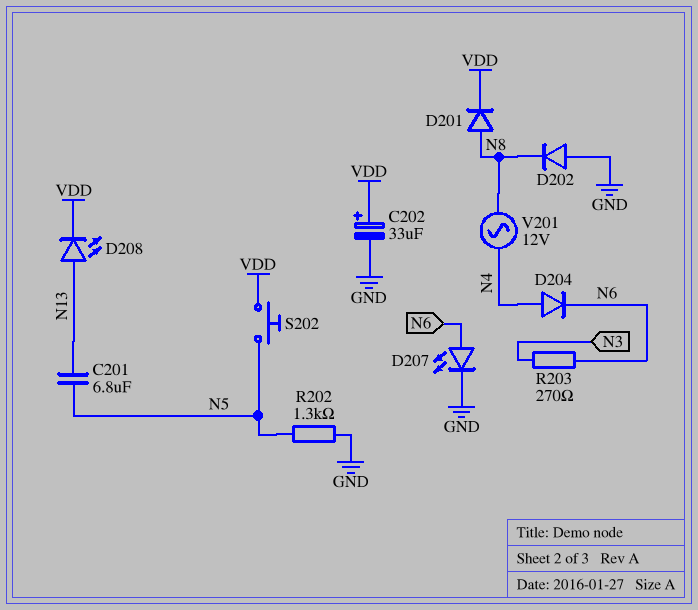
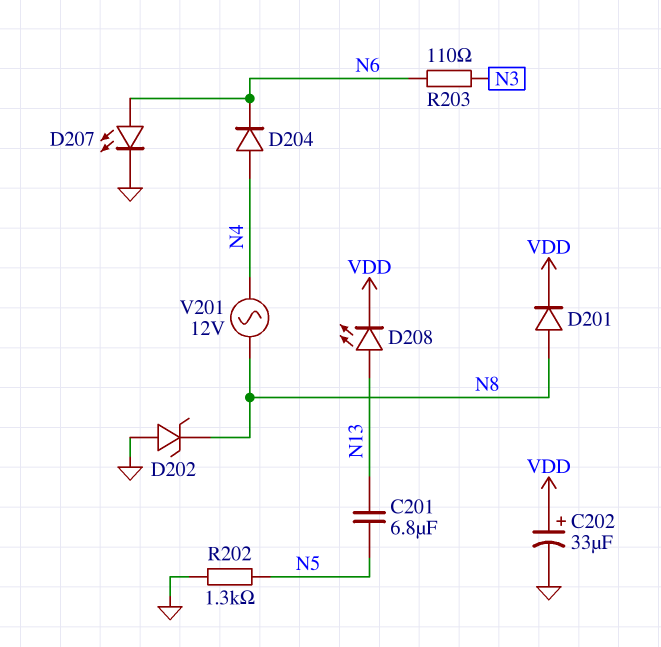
D202: diode (A GND, K N8) -> zener (A GND, K N8)
R203: 270 (N3, N6) -> 110 (N3, N6)
S202: button (N5, VDD) -> none

